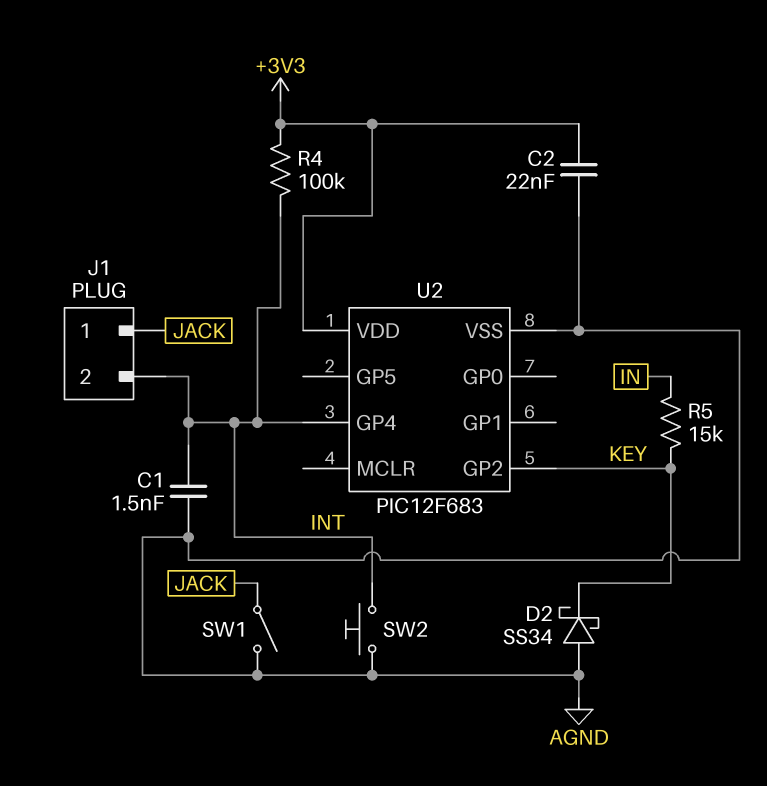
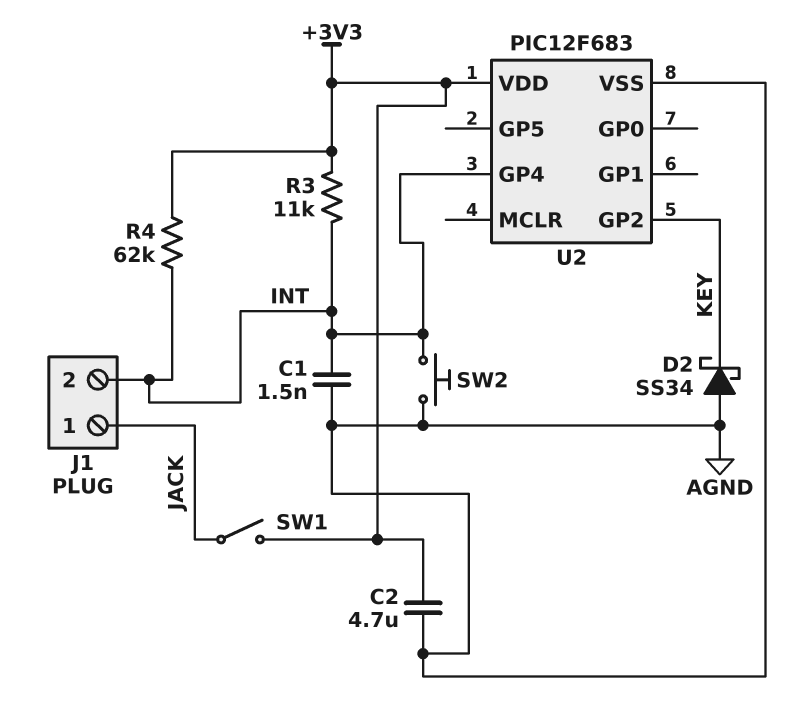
C2: 22nF (+3V3, AGND) -> 4.7uF (+3V3, AGND)
R3: none -> 11k (+3V3, INT)
R4: 100k (+3V3, INT) -> 62k (+3V3, INT)
R5: 15k (IN, KEY) -> none
SW1: switch (AGND, JACK) -> switch (+3V3, JACK)

